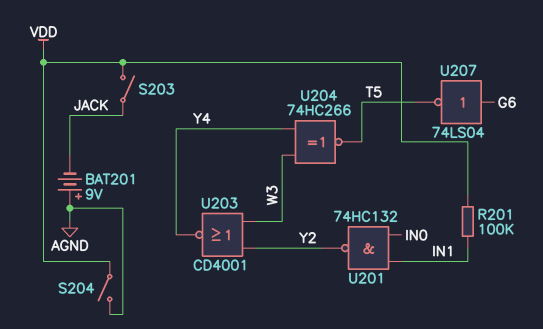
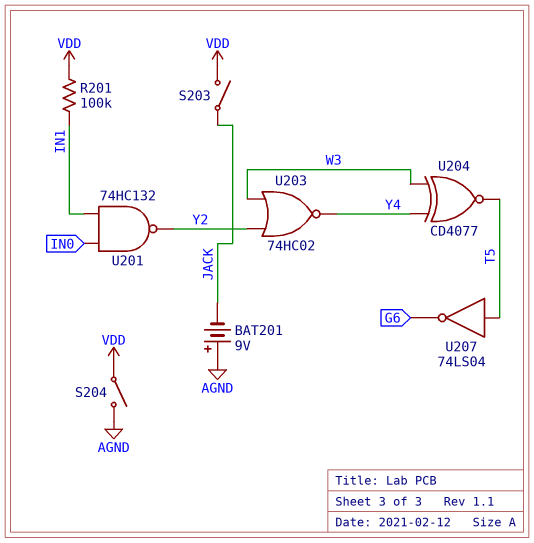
U203: NOR CD4001 (in W3, in Y2, out Y4) -> NOR 74HC02 (in W3, in Y2, out Y4)
U204: XNOR 74HC266 (in W3, in Y4, out T5) -> XNOR CD4077 (in W3, in Y4, out T5)
U207: NOT 74LS04 (in G6, out T5) -> NOT 74LS04 (in T5, out G6)

